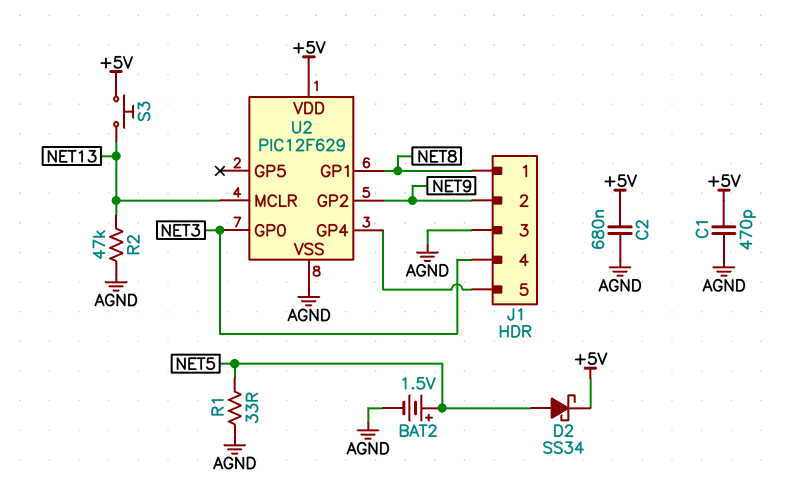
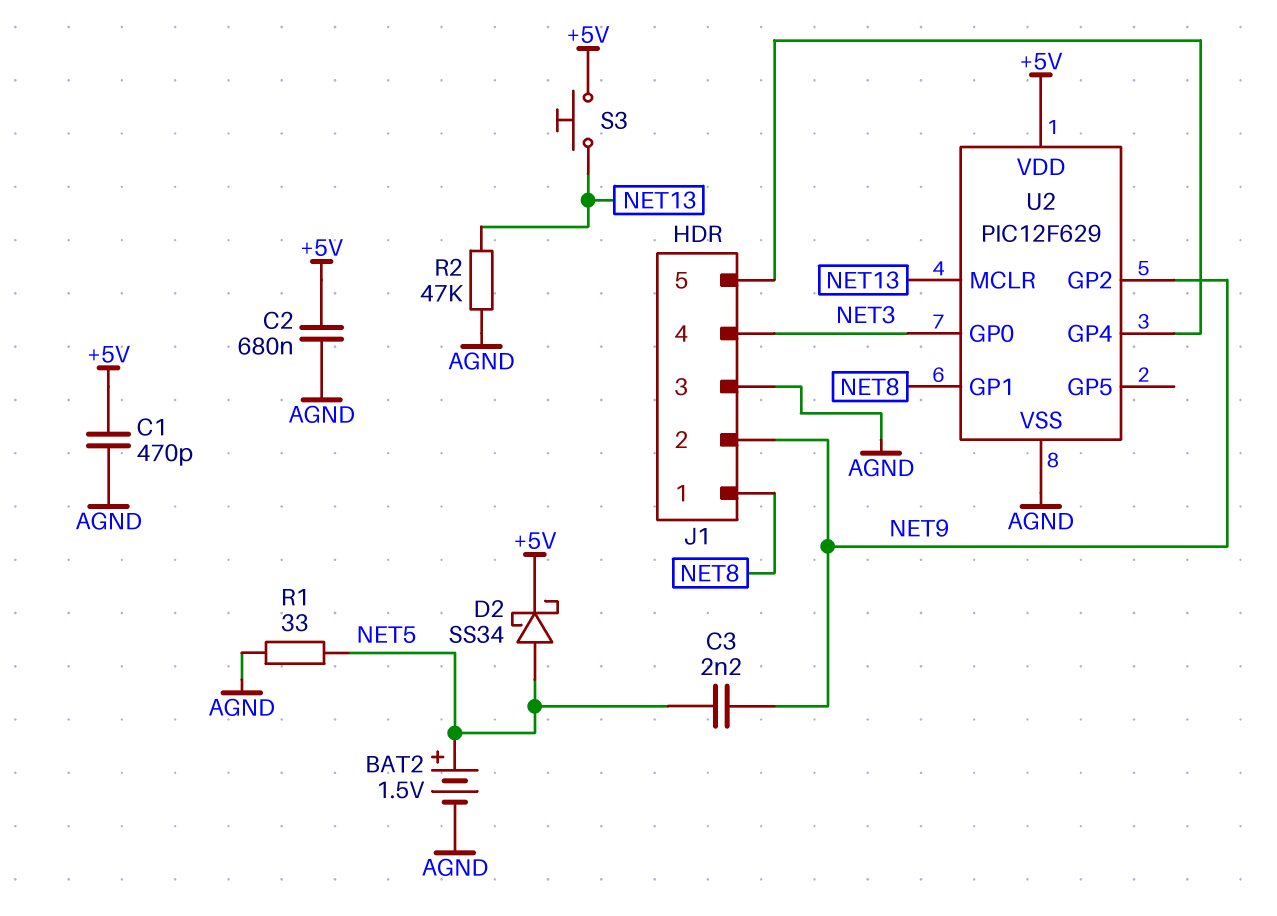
C3: none -> 2.2nF (NET5, NET9)

